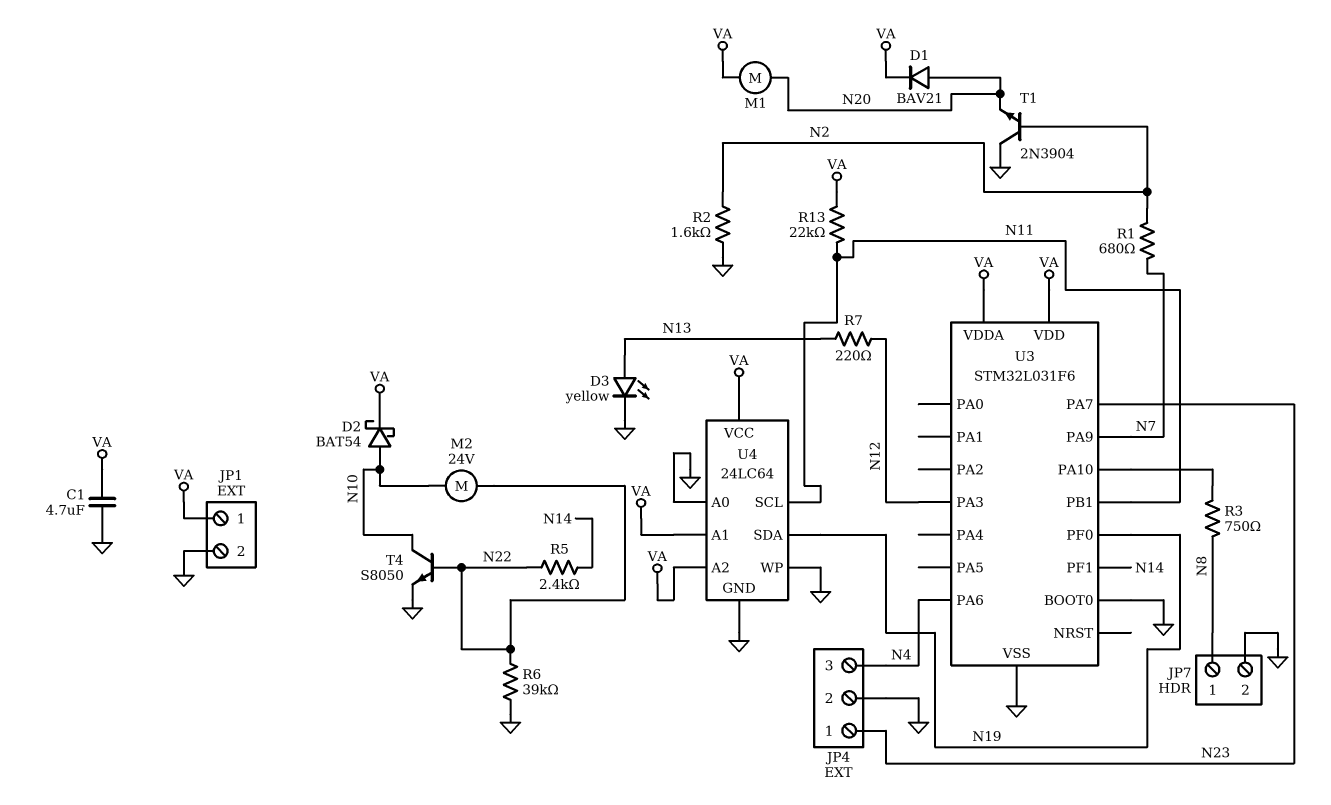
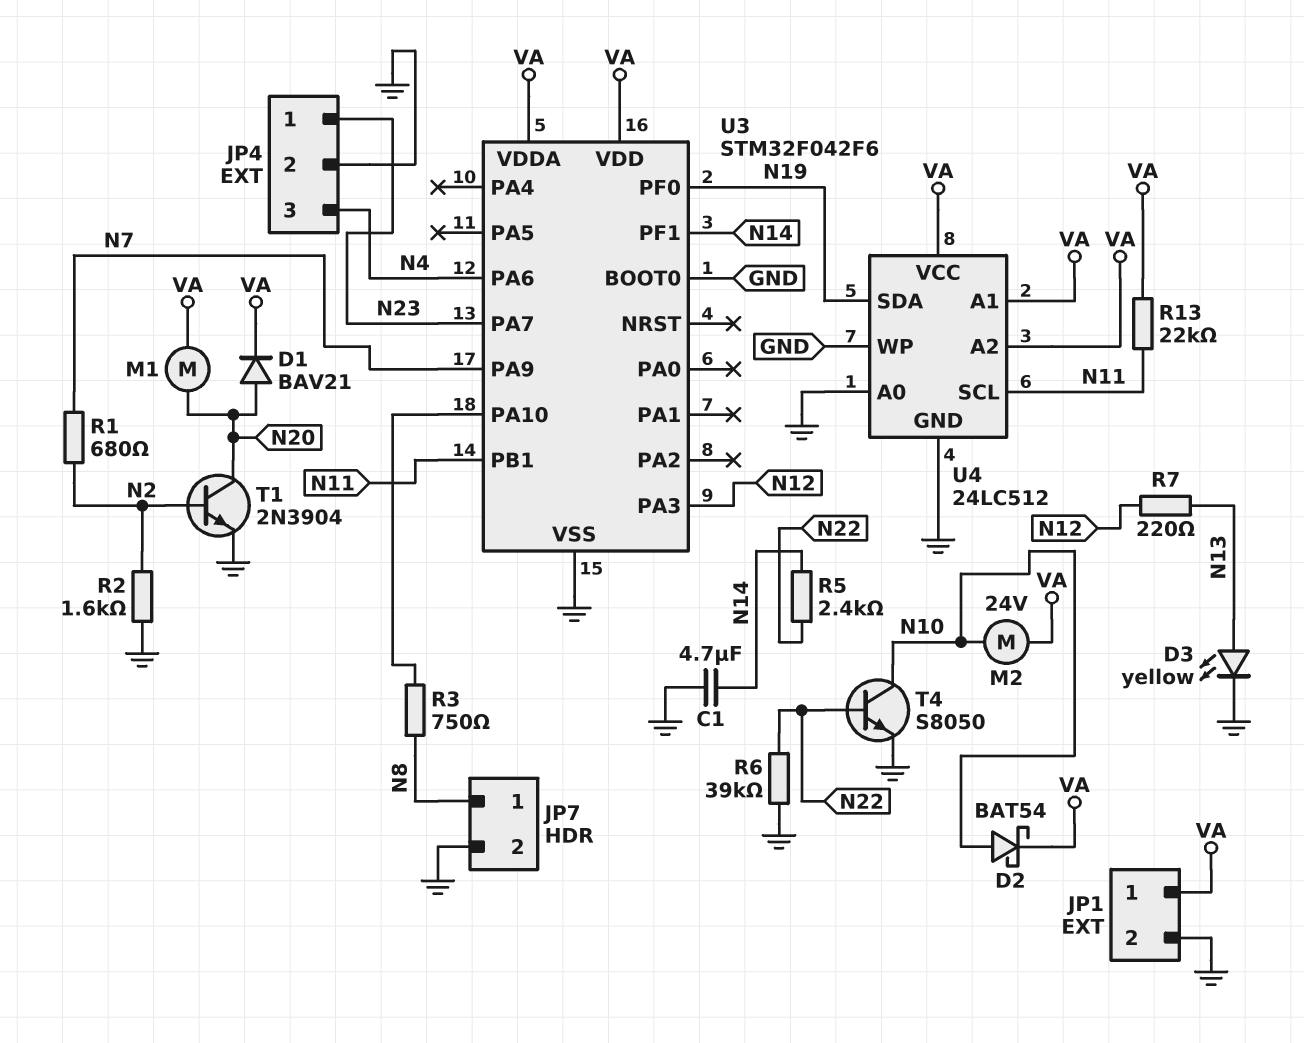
C1: 4.7uF (GND, VA) -> 4.7uF (GND, N14)
M2: motor 24V (N10, N22) -> motor 24V (N10, VA)
T1: NPN 2N3904 (B N2, C GND, E N20) -> NPN 2N3904 (B N2, C N20, E GND)
U3: STM32L031F6 -> STM32F042F6
U4: 24LC64 -> 24LC512

